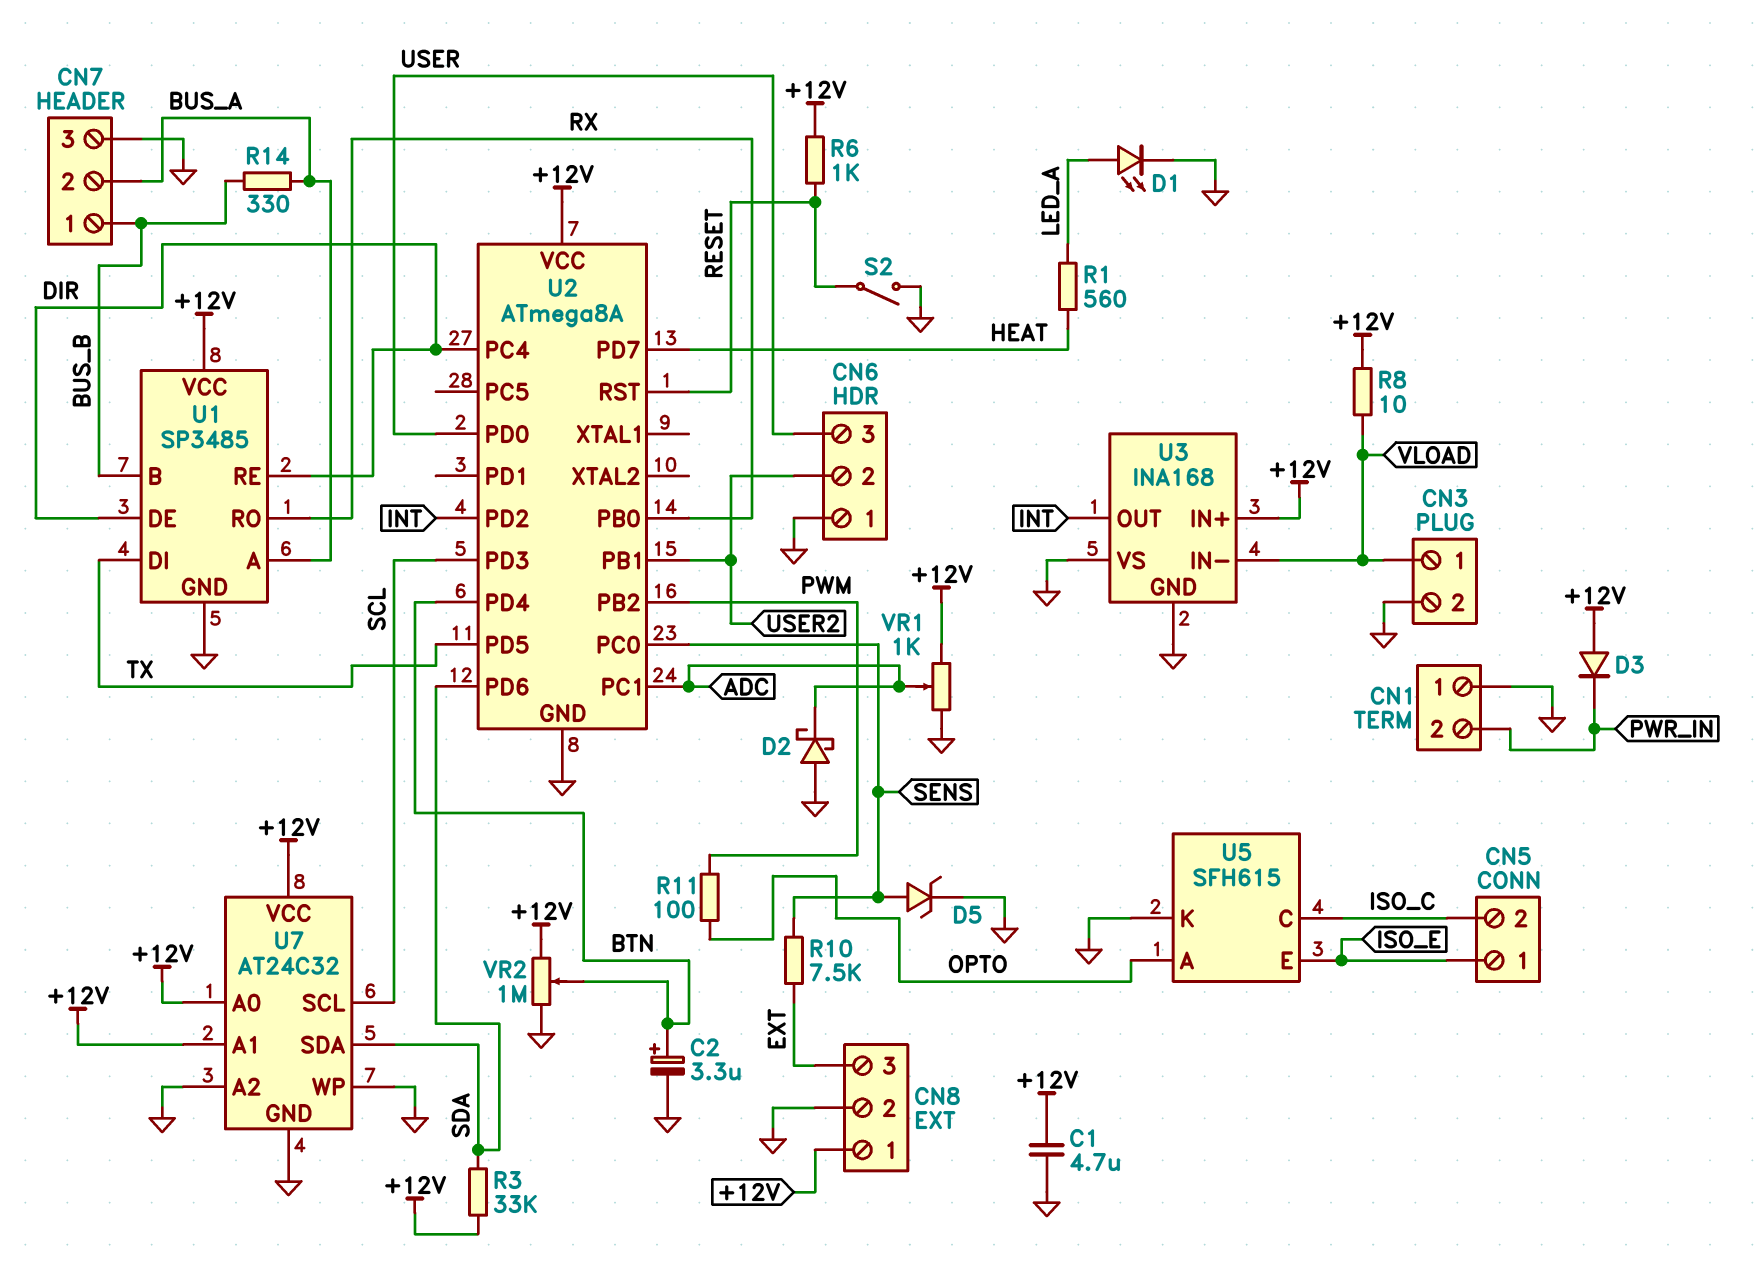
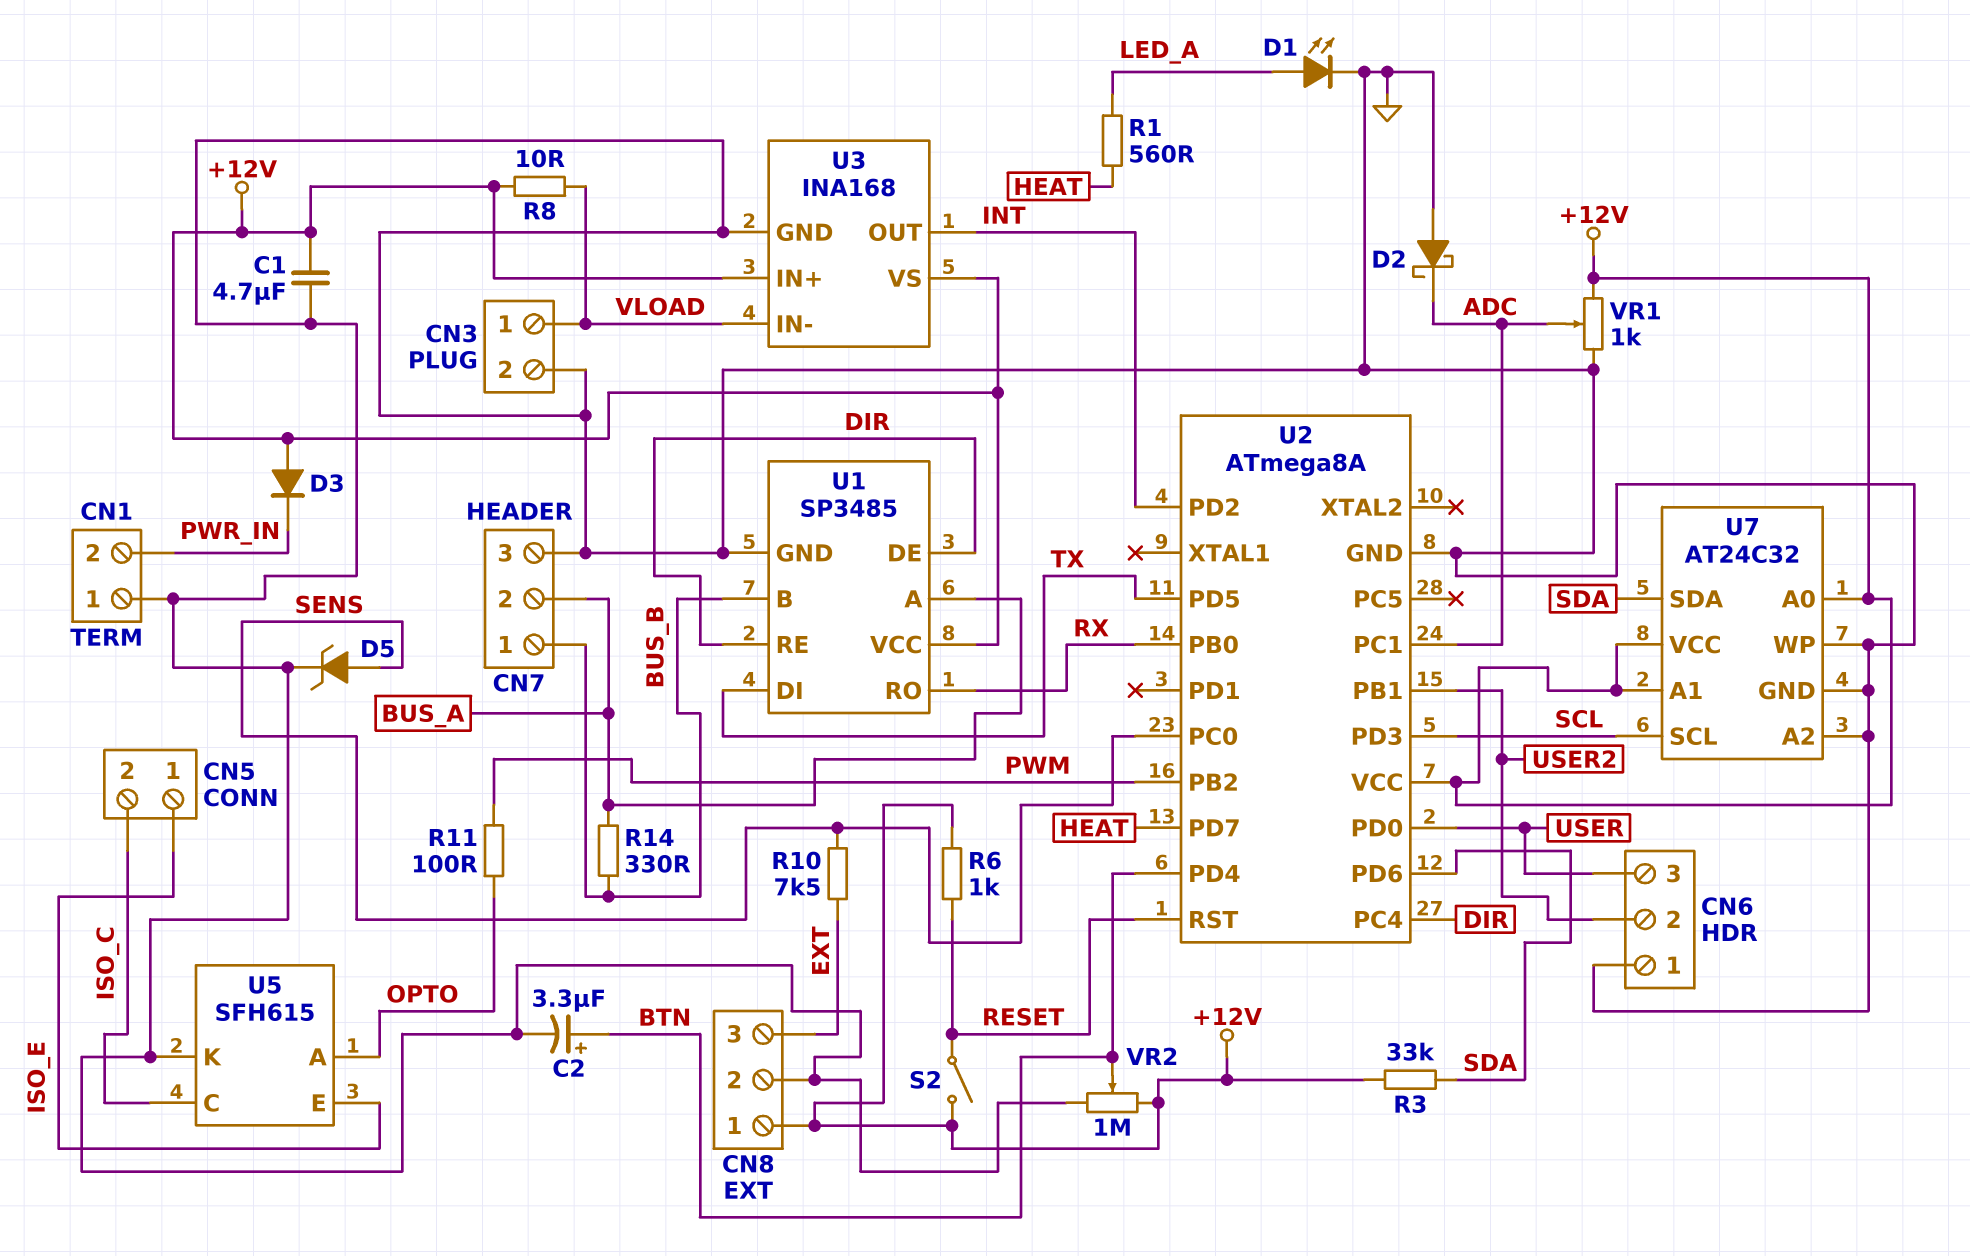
S2: switch (GND, RESET) -> switch (+12V, RESET)
U3 pin VS: GND -> +12V

